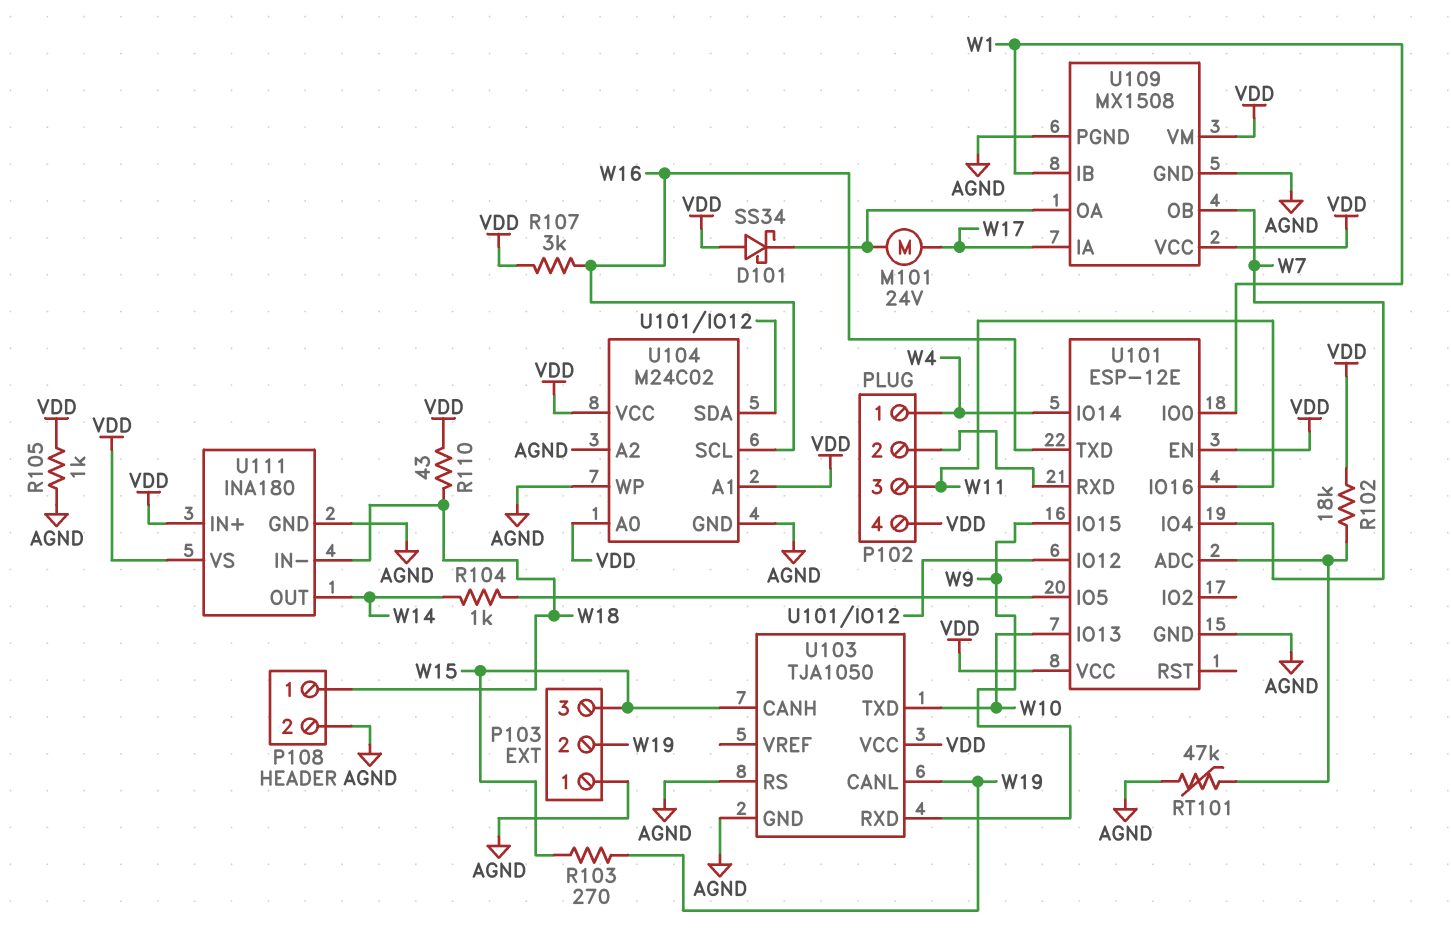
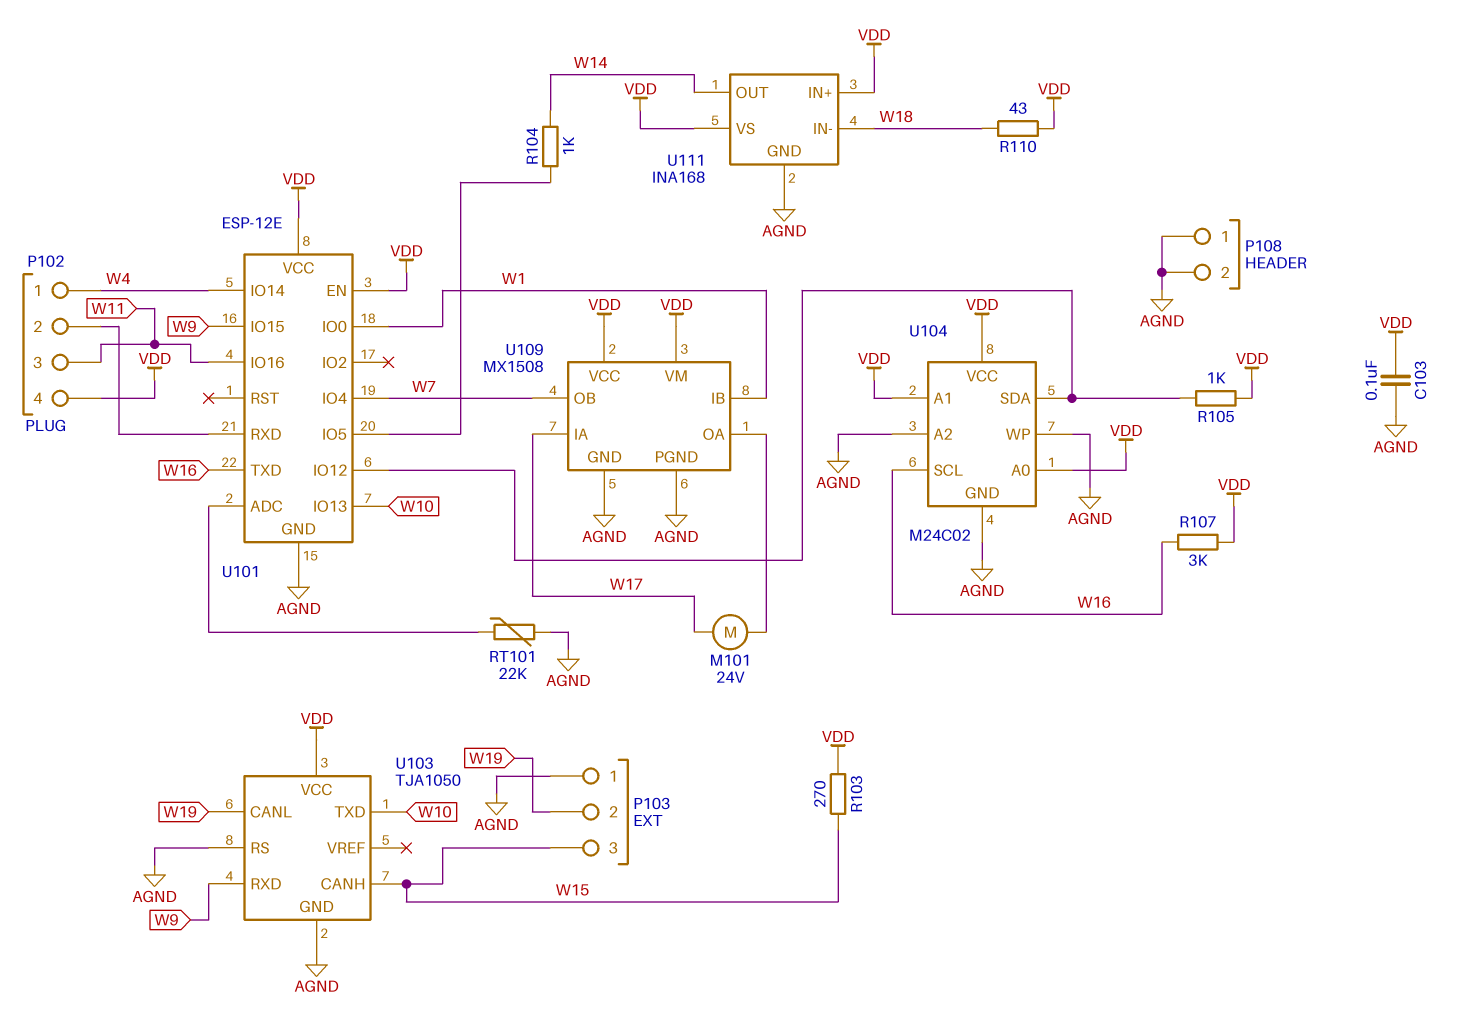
C103: none -> 100nF (AGND, VDD)
D101: schottky SS34 (A VDD, K U109/OA) -> none
P108 pin 1: W18 -> AGND
R102: 18k (U101/ADC, VDD) -> none
R103: 270 (W15, W19) -> 270 (VDD, W15)
R105: 1k (AGND, VDD) -> 1k (U101/IO12, VDD)
RT101: 47k (AGND, U101/ADC) -> 22k (AGND, U101/ADC)
U111: INA180 -> INA168

